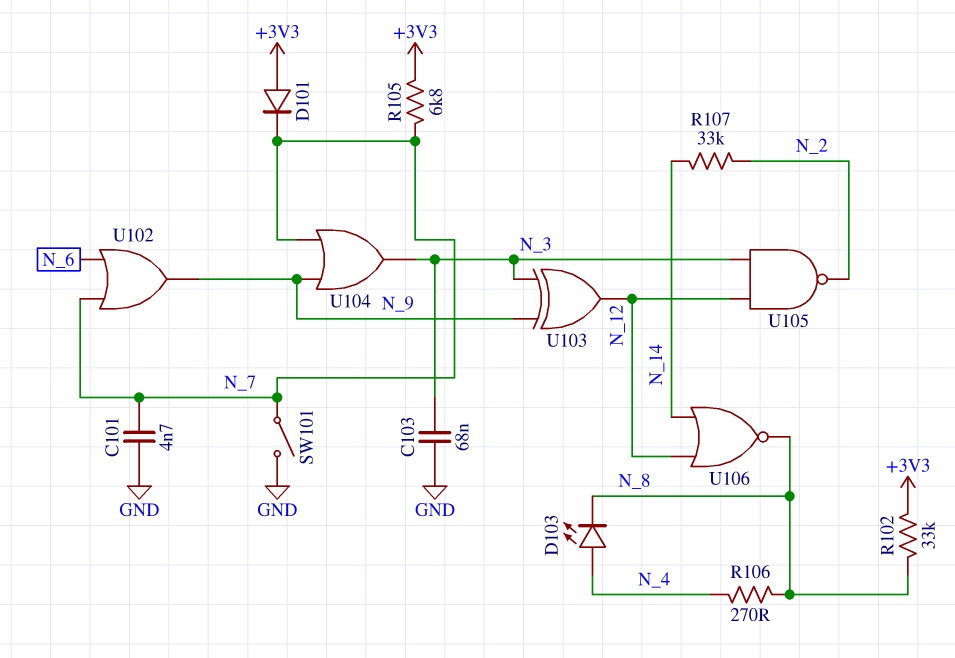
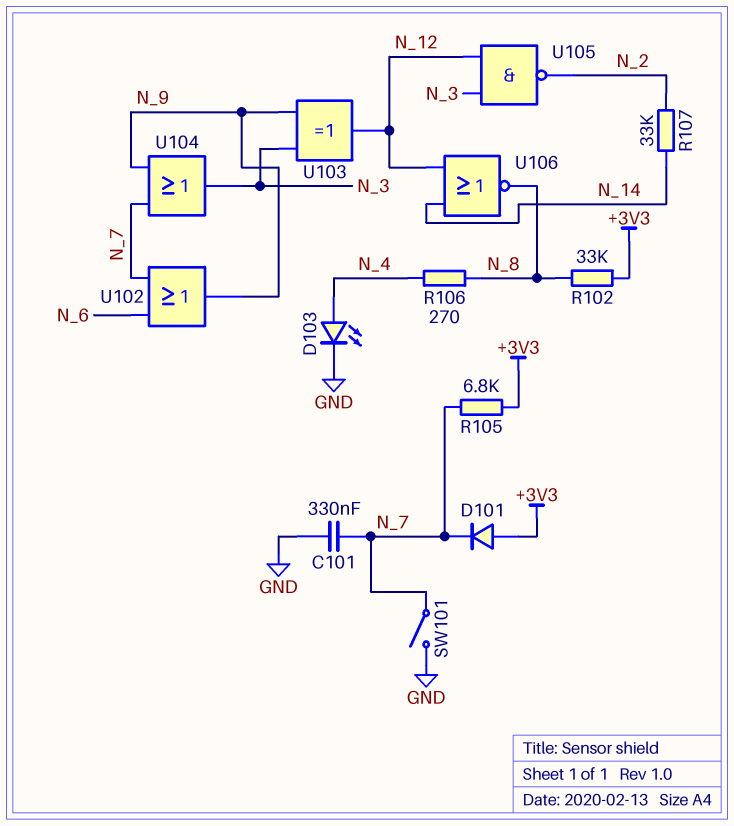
C101: 4.7nF (GND, N_7) -> 330nF (GND, N_7)
C103: 68nF (GND, N_3) -> none
D103: LED (A N_4, K N_8) -> LED (A N_4, K GND)

